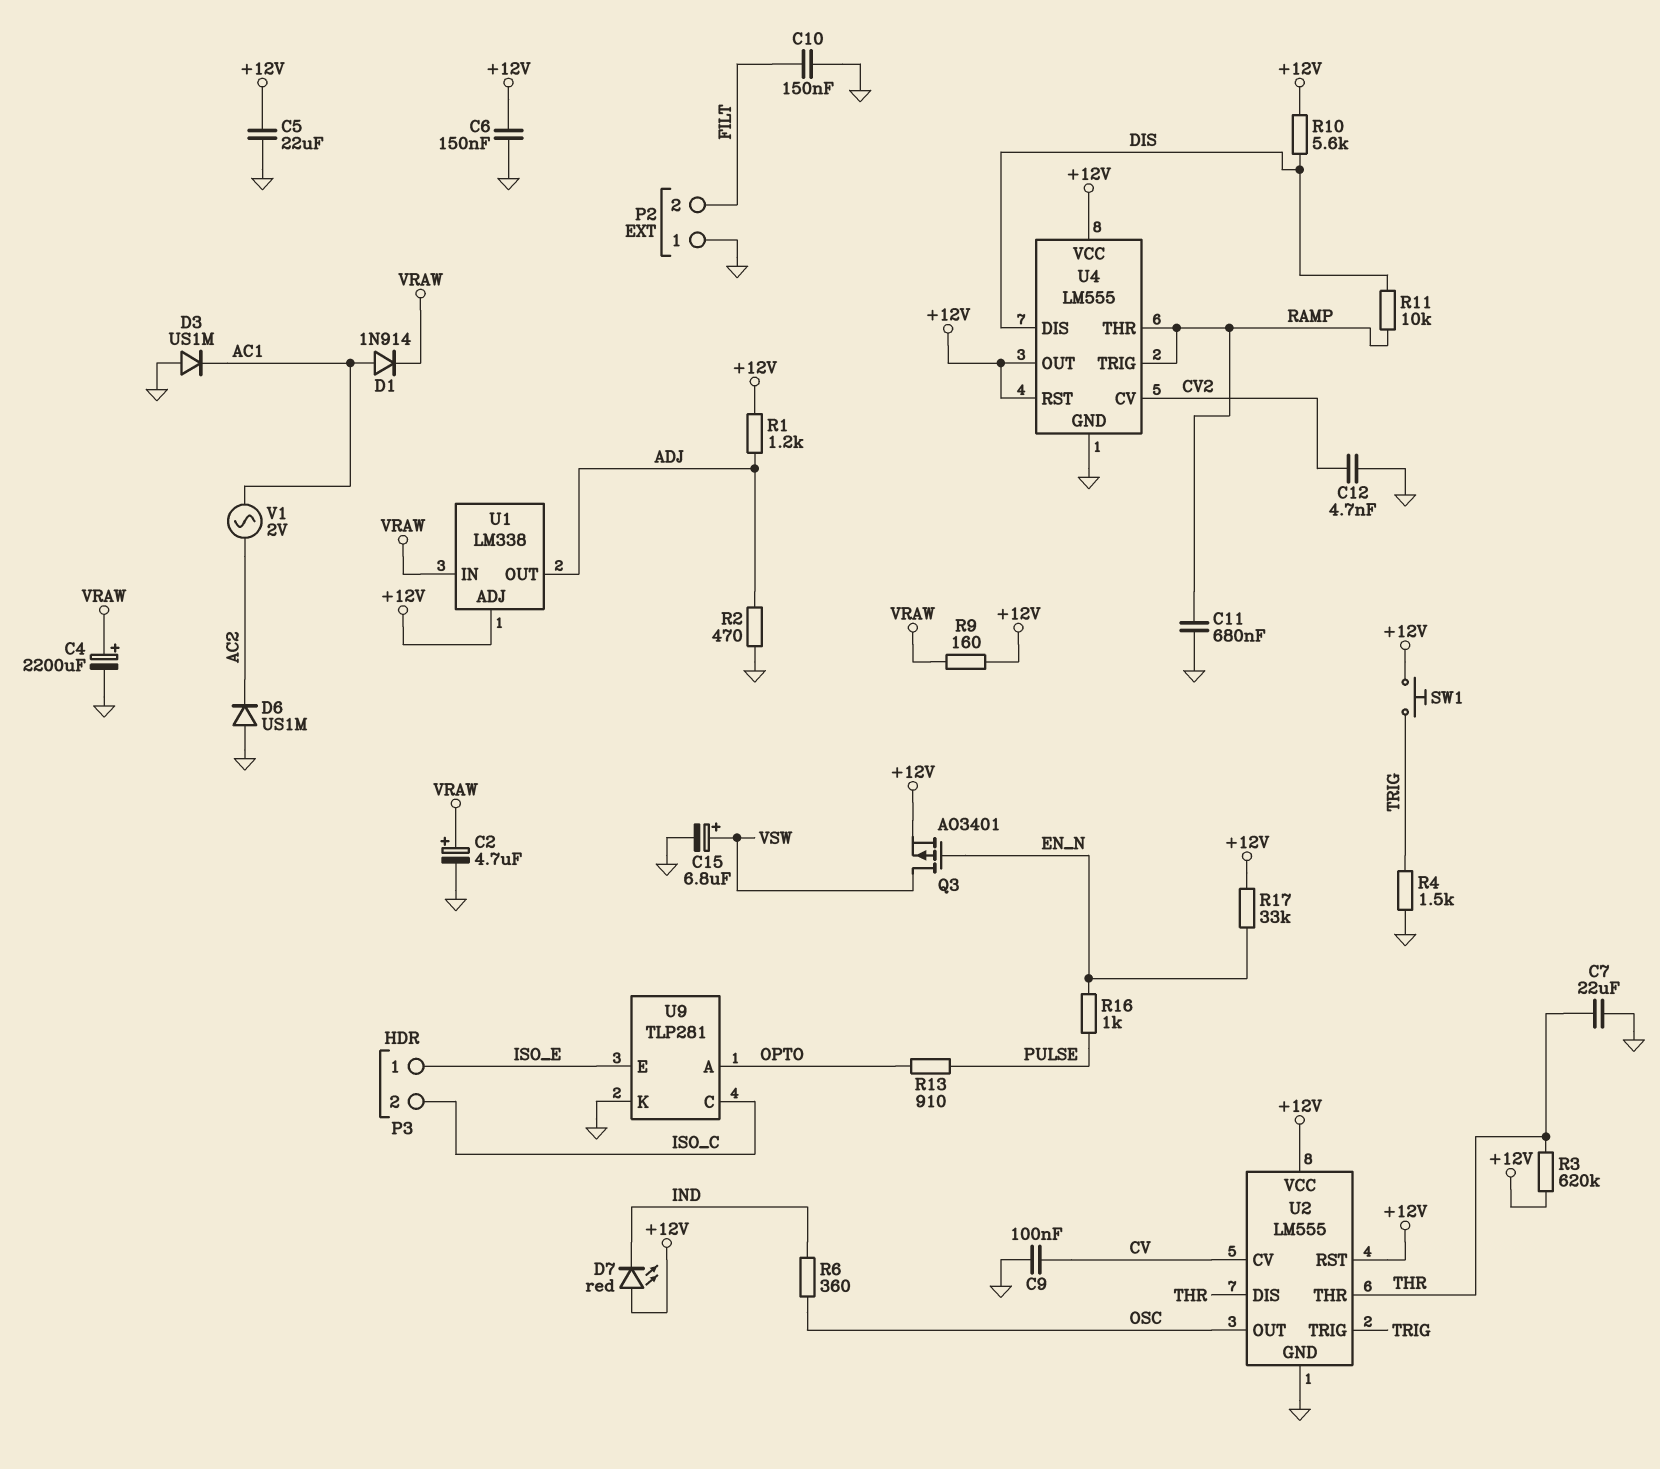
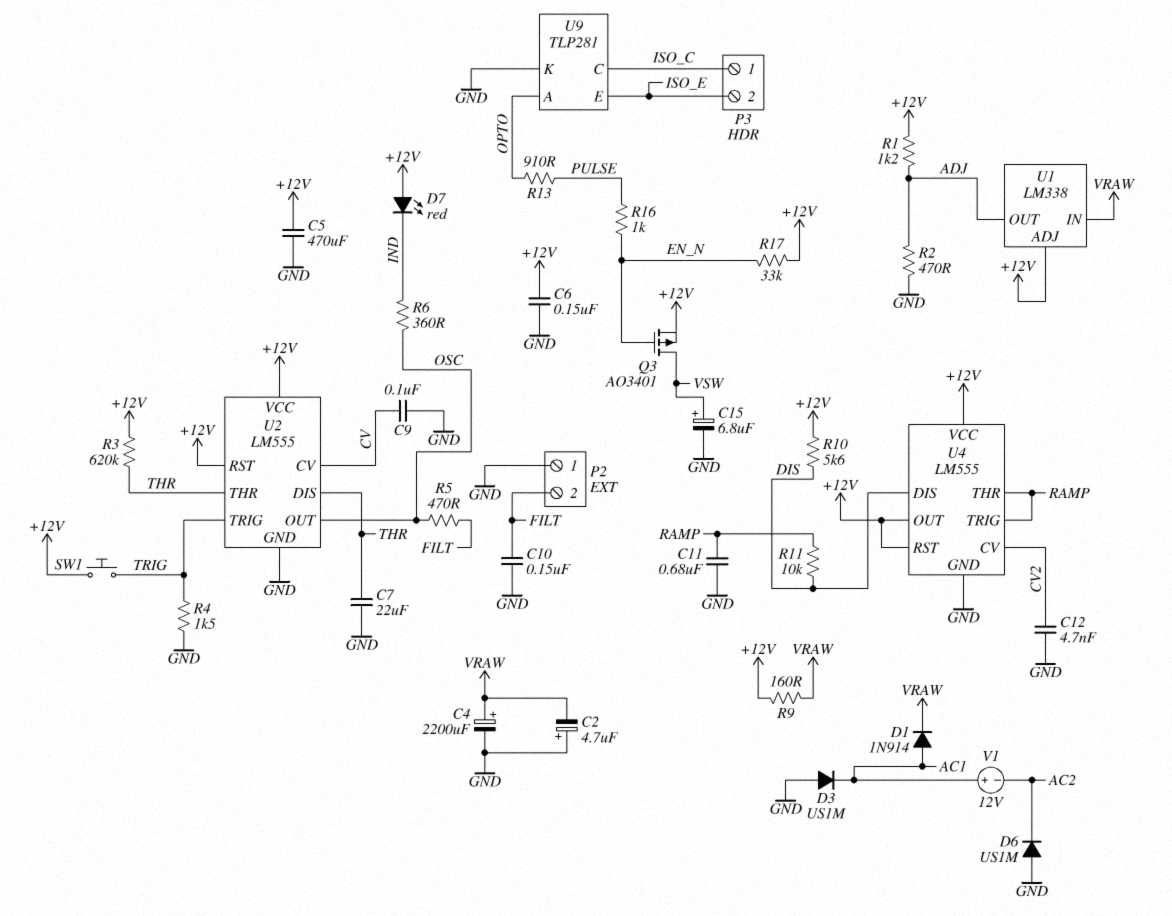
C2: 4.7uF (plus VRAW, minus GND) -> 4.7uF (plus GND, minus VRAW)
C5: 22uF (+12V, GND) -> 470uF (+12V, GND)
P3 pin 1: ISO_E -> ISO_C
P3 pin 2: ISO_C -> ISO_E
R5: none -> 470 (FILT, OSC)
V1: AC 2V (AC1, AC2) -> 12V (plus AC1, minus AC2)

